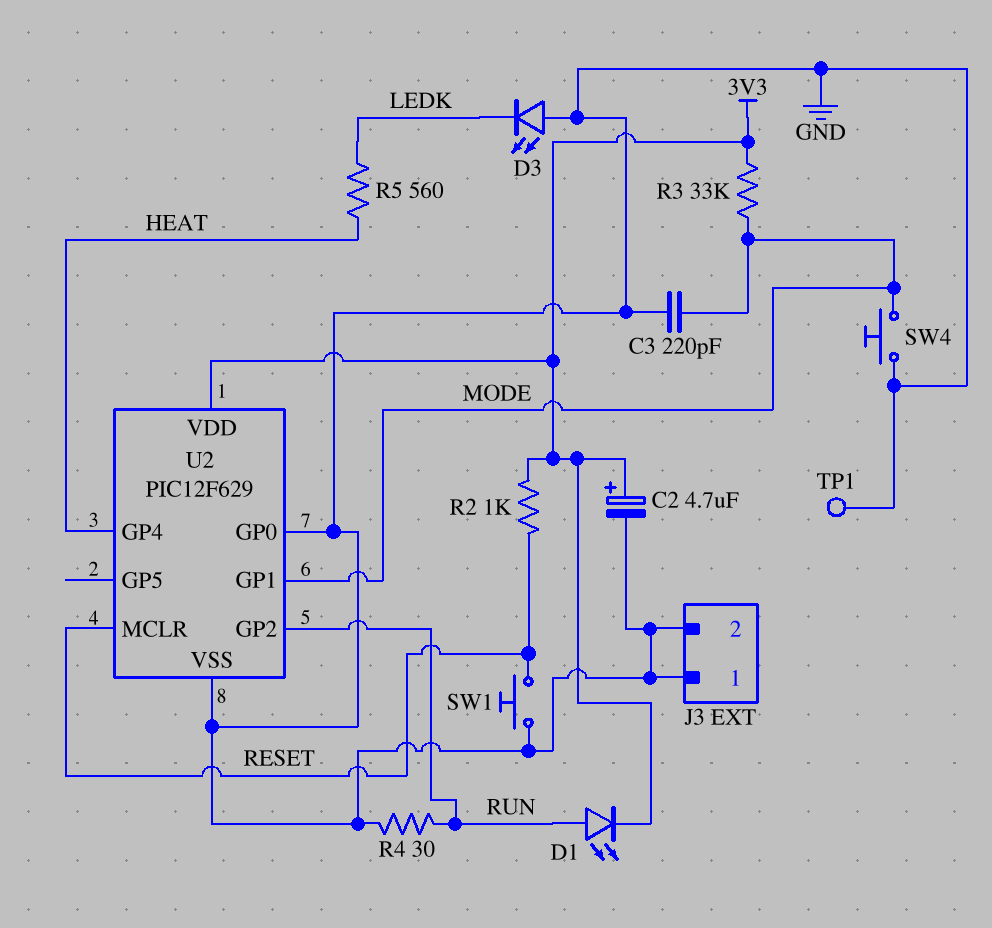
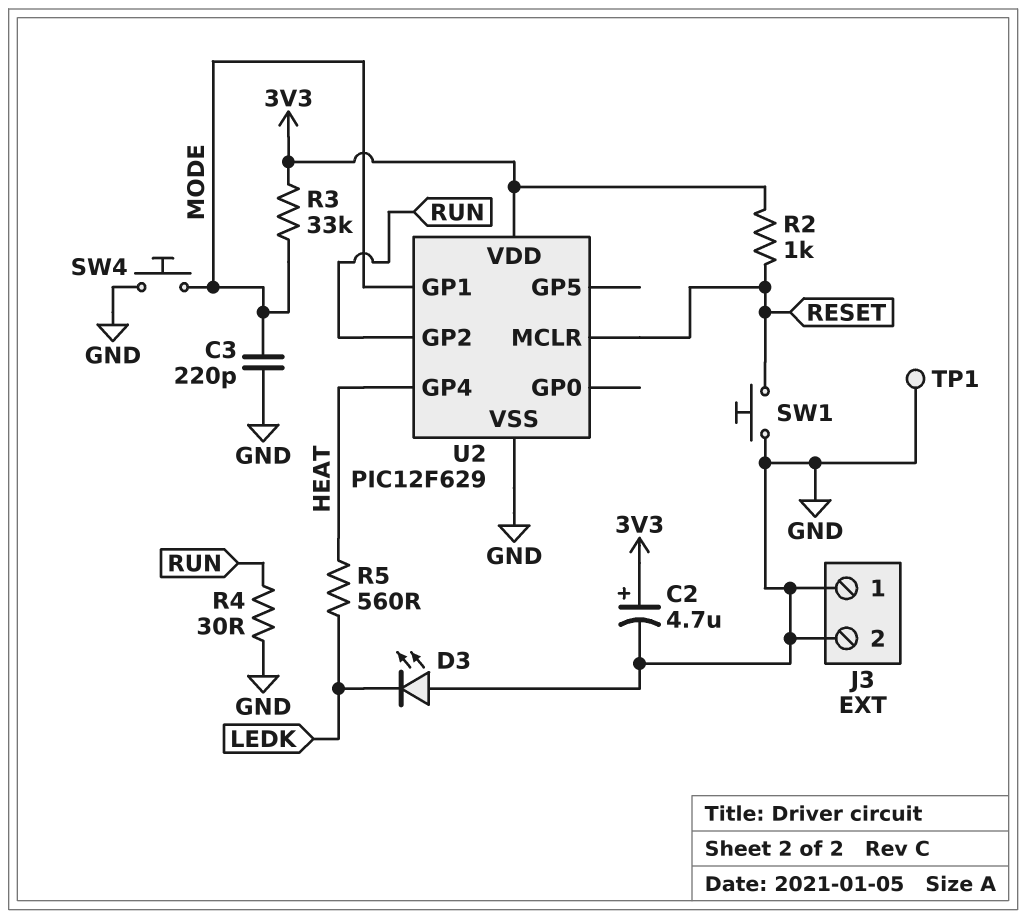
D1: LED (A RUN, K 3V3) -> none
U2 pin GP0: GND -> none

